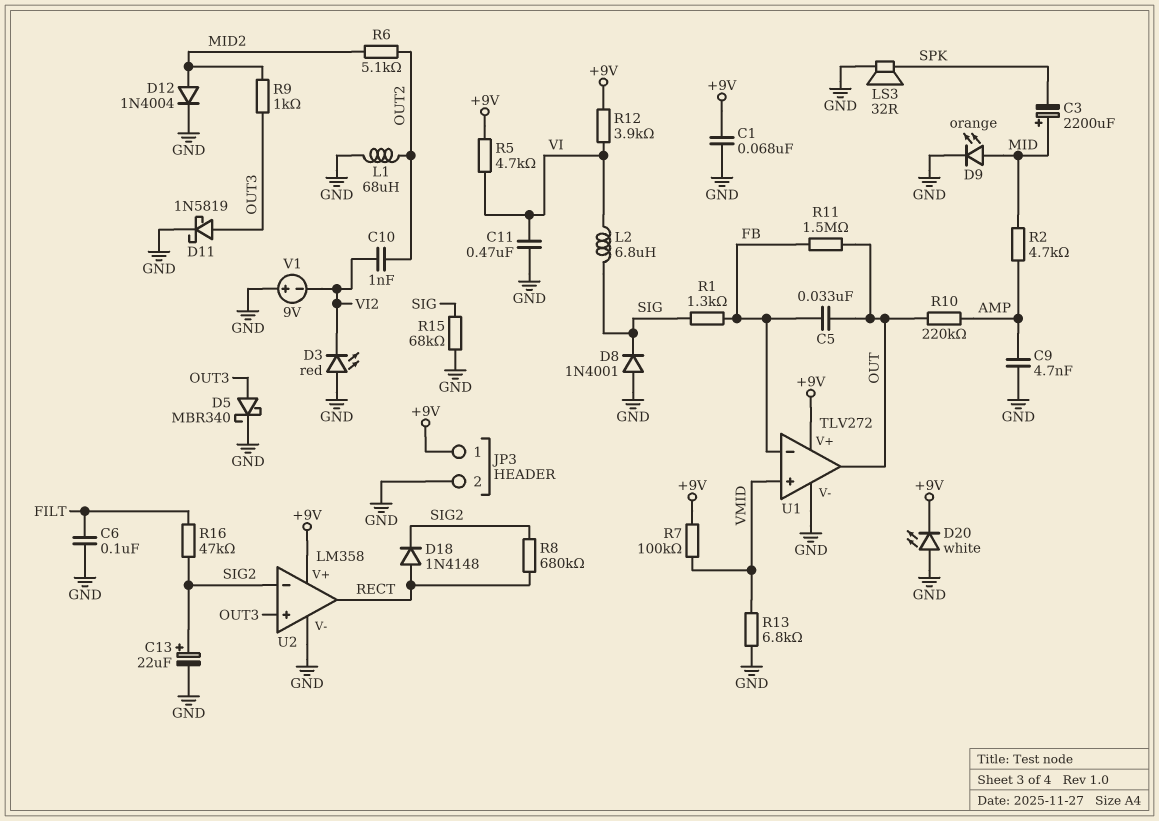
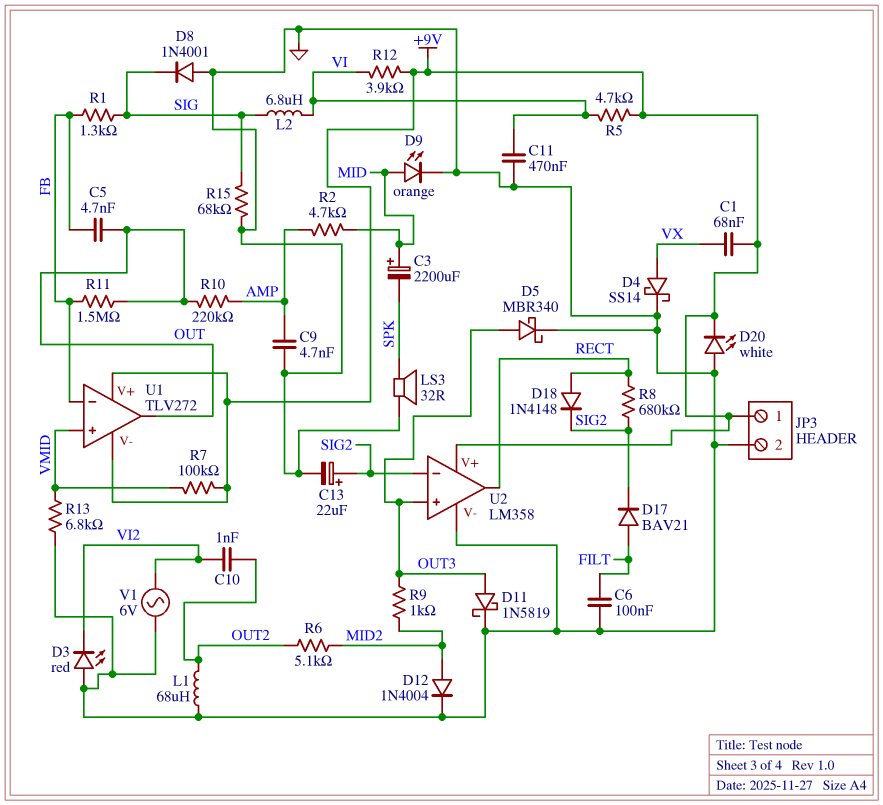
C1: 68nF (+9V, GND) -> 68nF (+9V, VX)
C5: 33nF (FB, OUT) -> 4.7nF (FB, OUT)
D4: none -> schottky SS14 (A VX, K GND)
D17: none -> diode BAV21 (A FILT, K SIG2)
R16: 47k (FILT, SIG2) -> none
U1 pin V-: GND -> +9V
V1: 9V (plus GND, minus VI2) -> AC 6V (GND, VI2)

